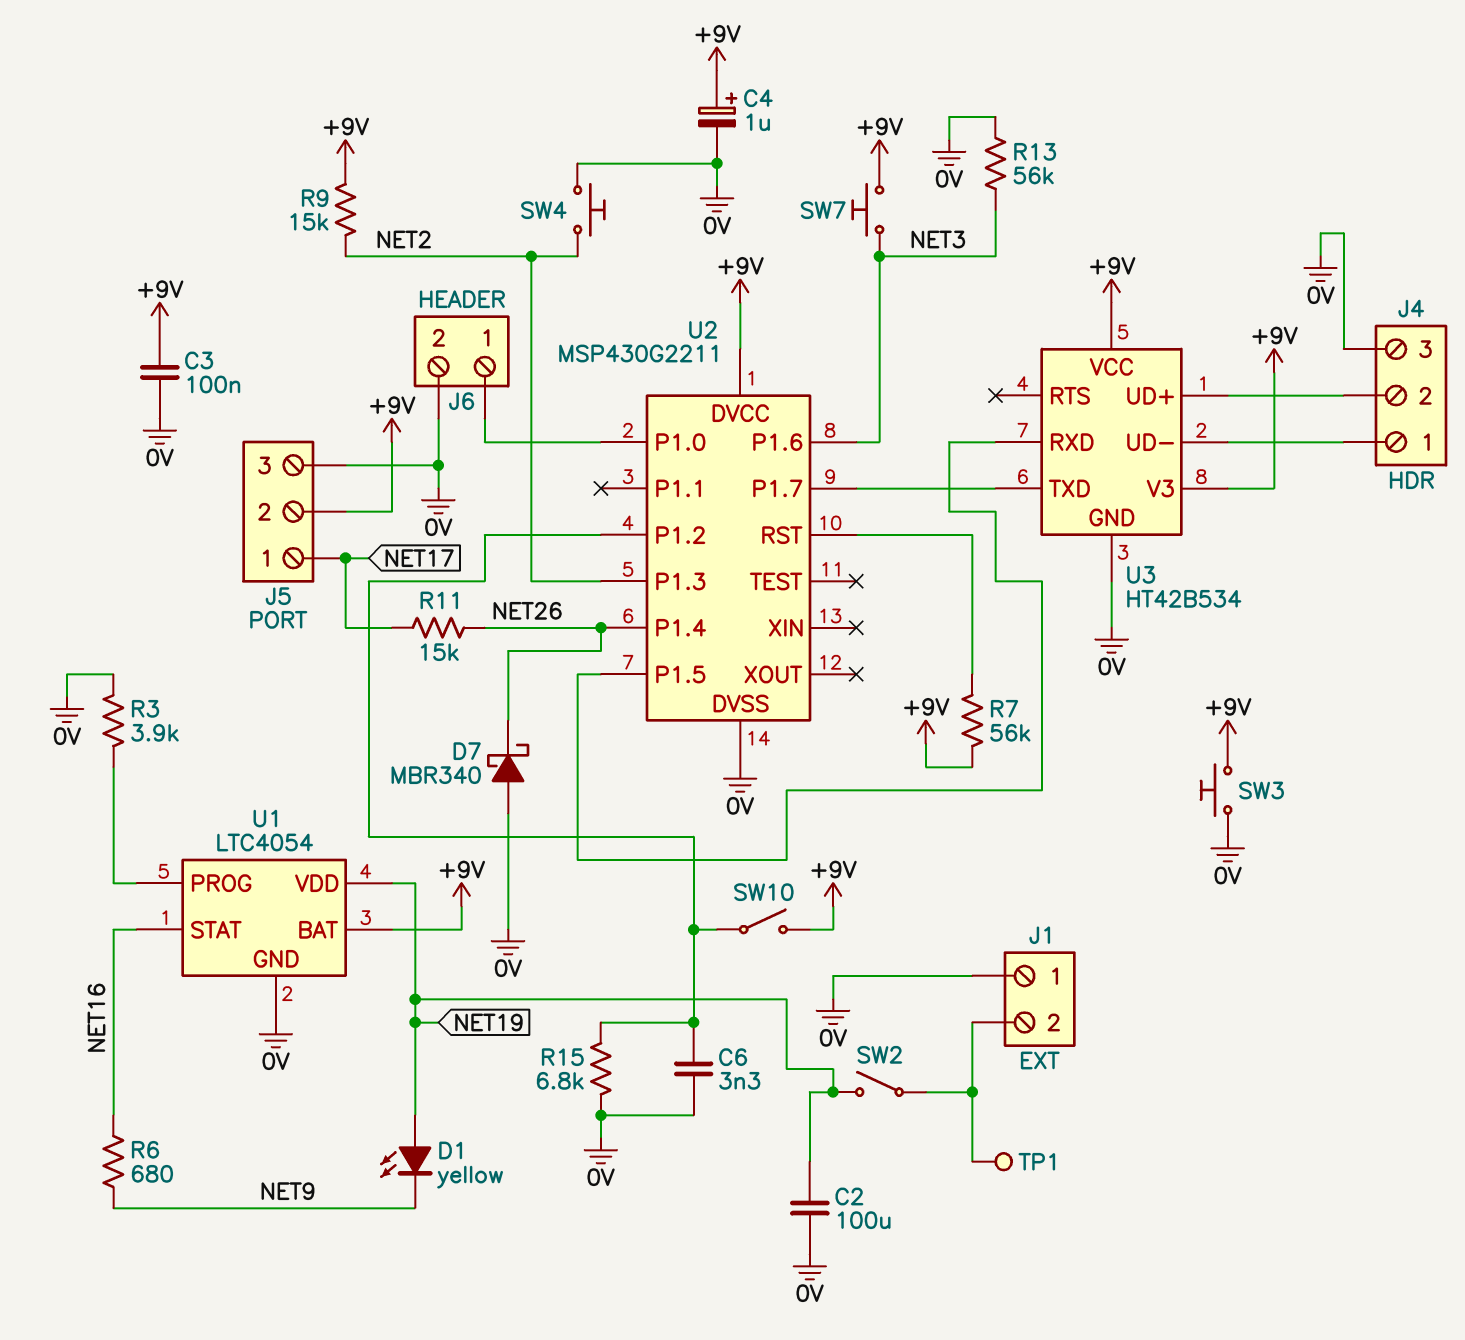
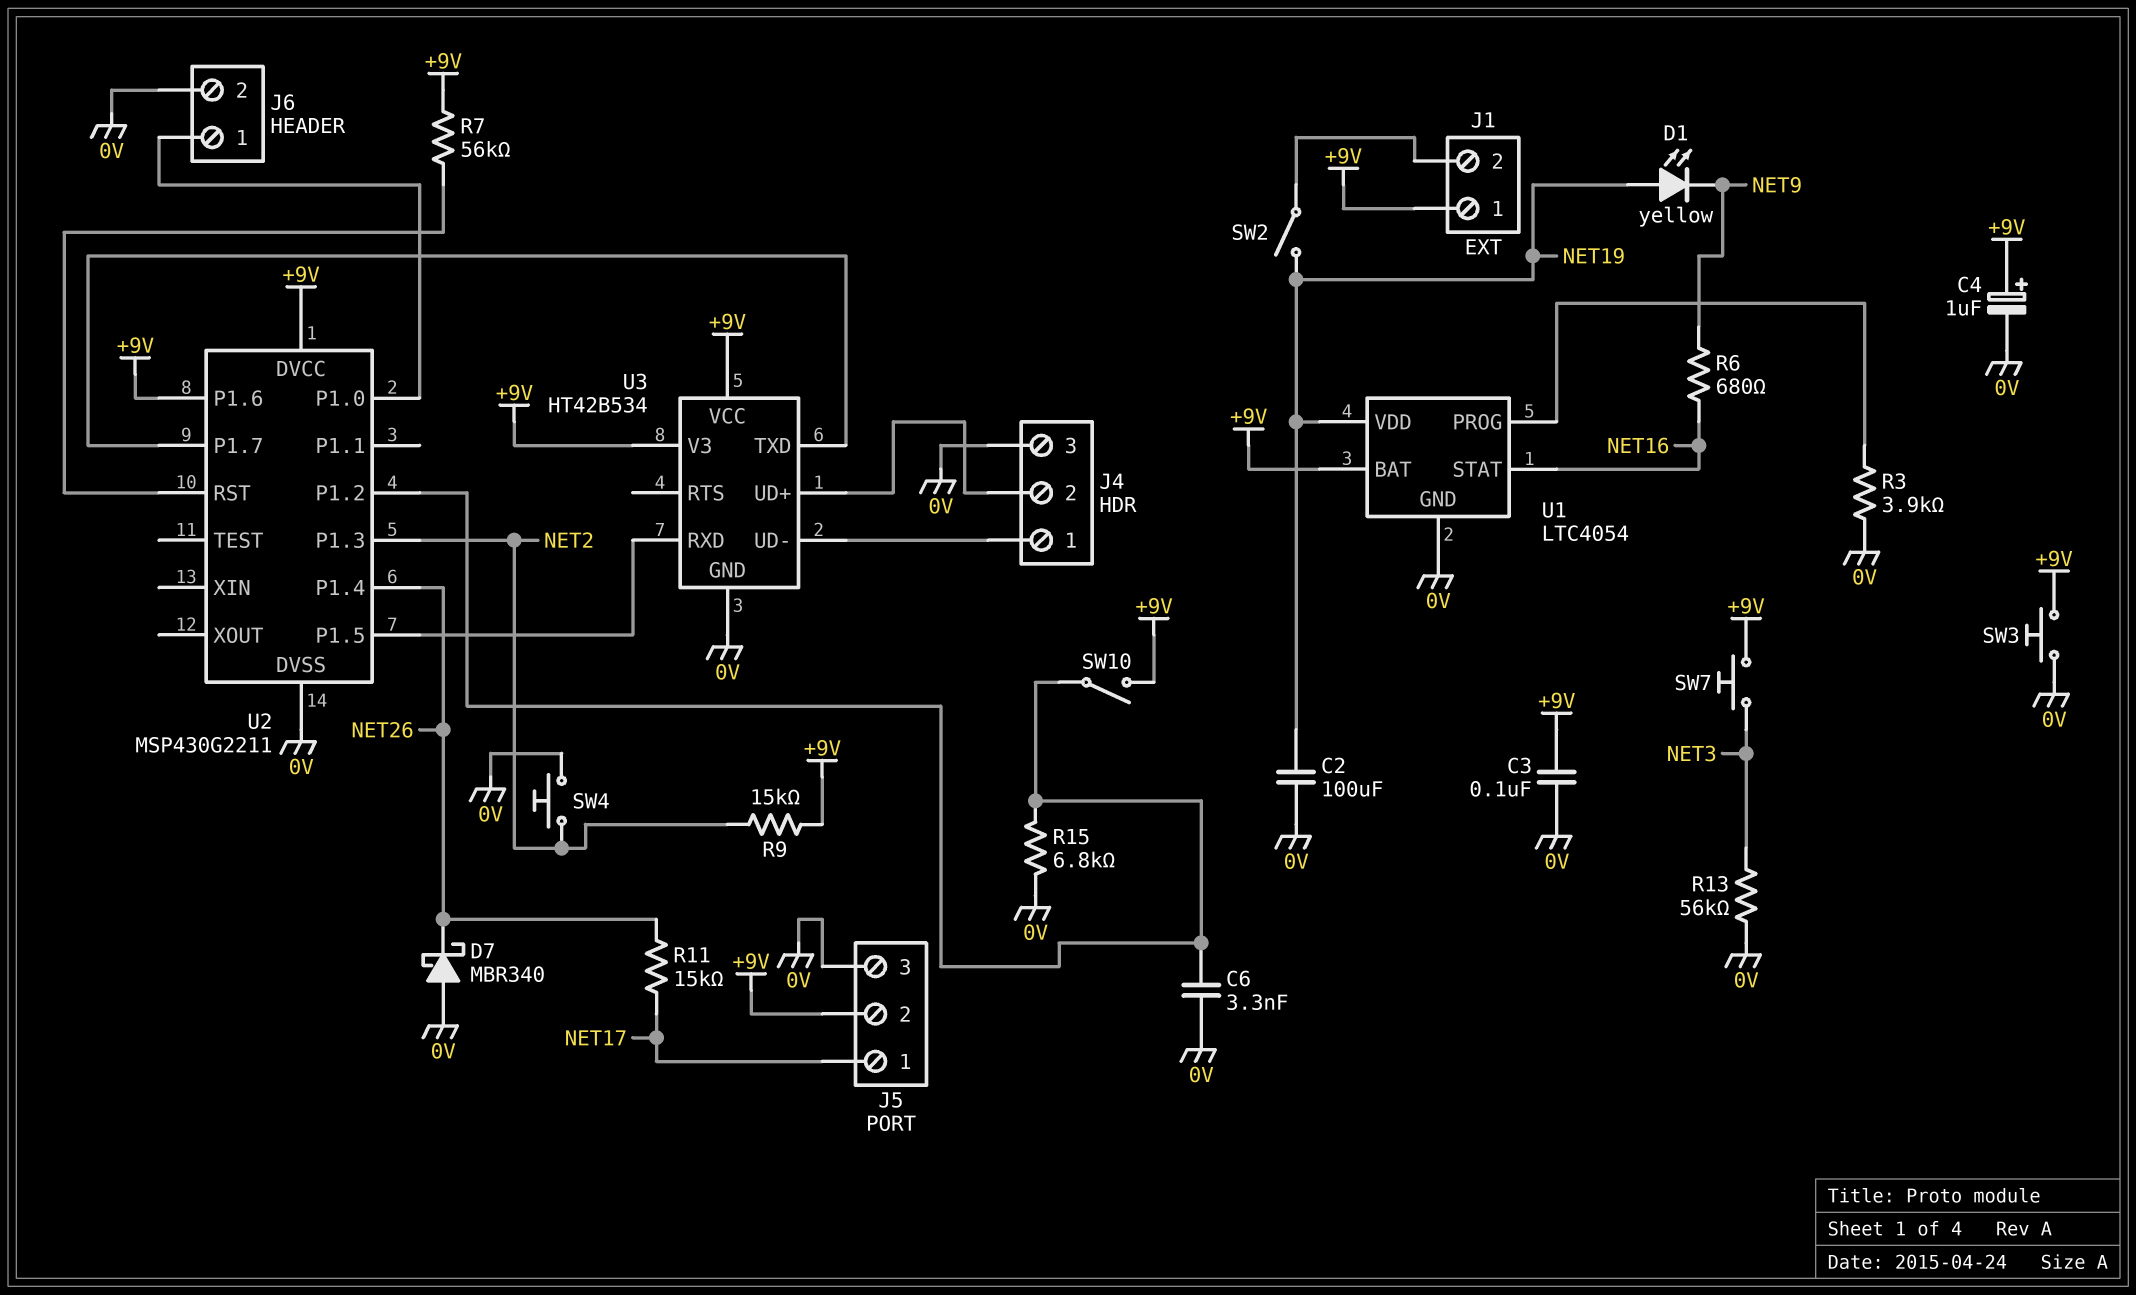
J1 pin 1: 0V -> +9V
TP1: test point (J1/2) -> none
U2 pin P1.6: NET3 -> +9V

